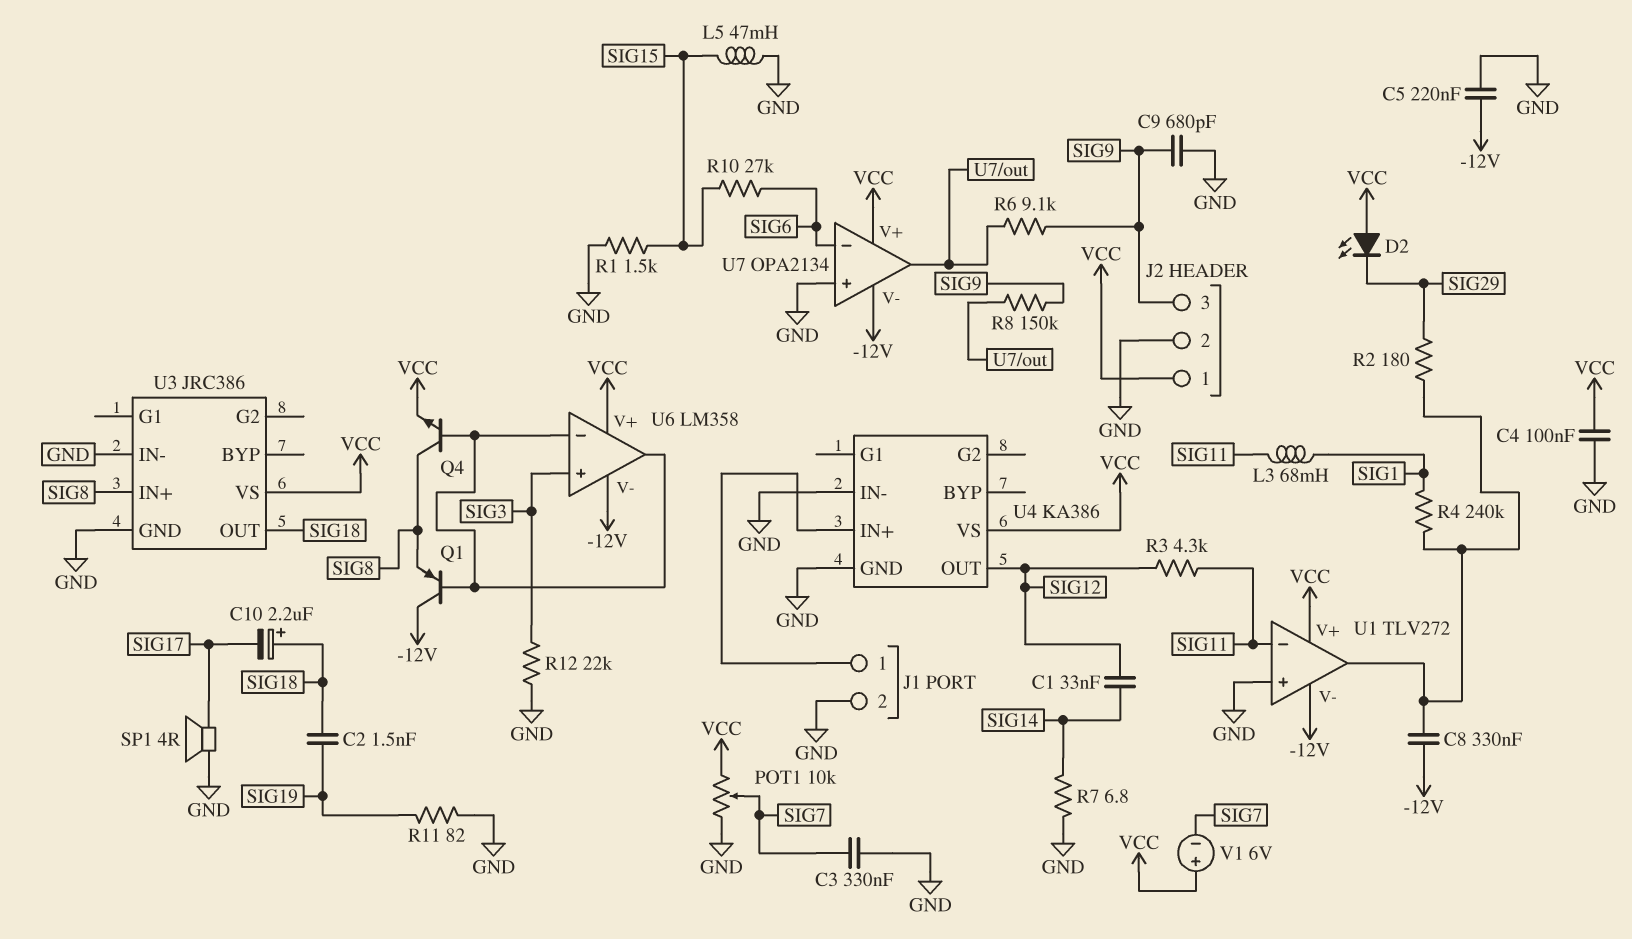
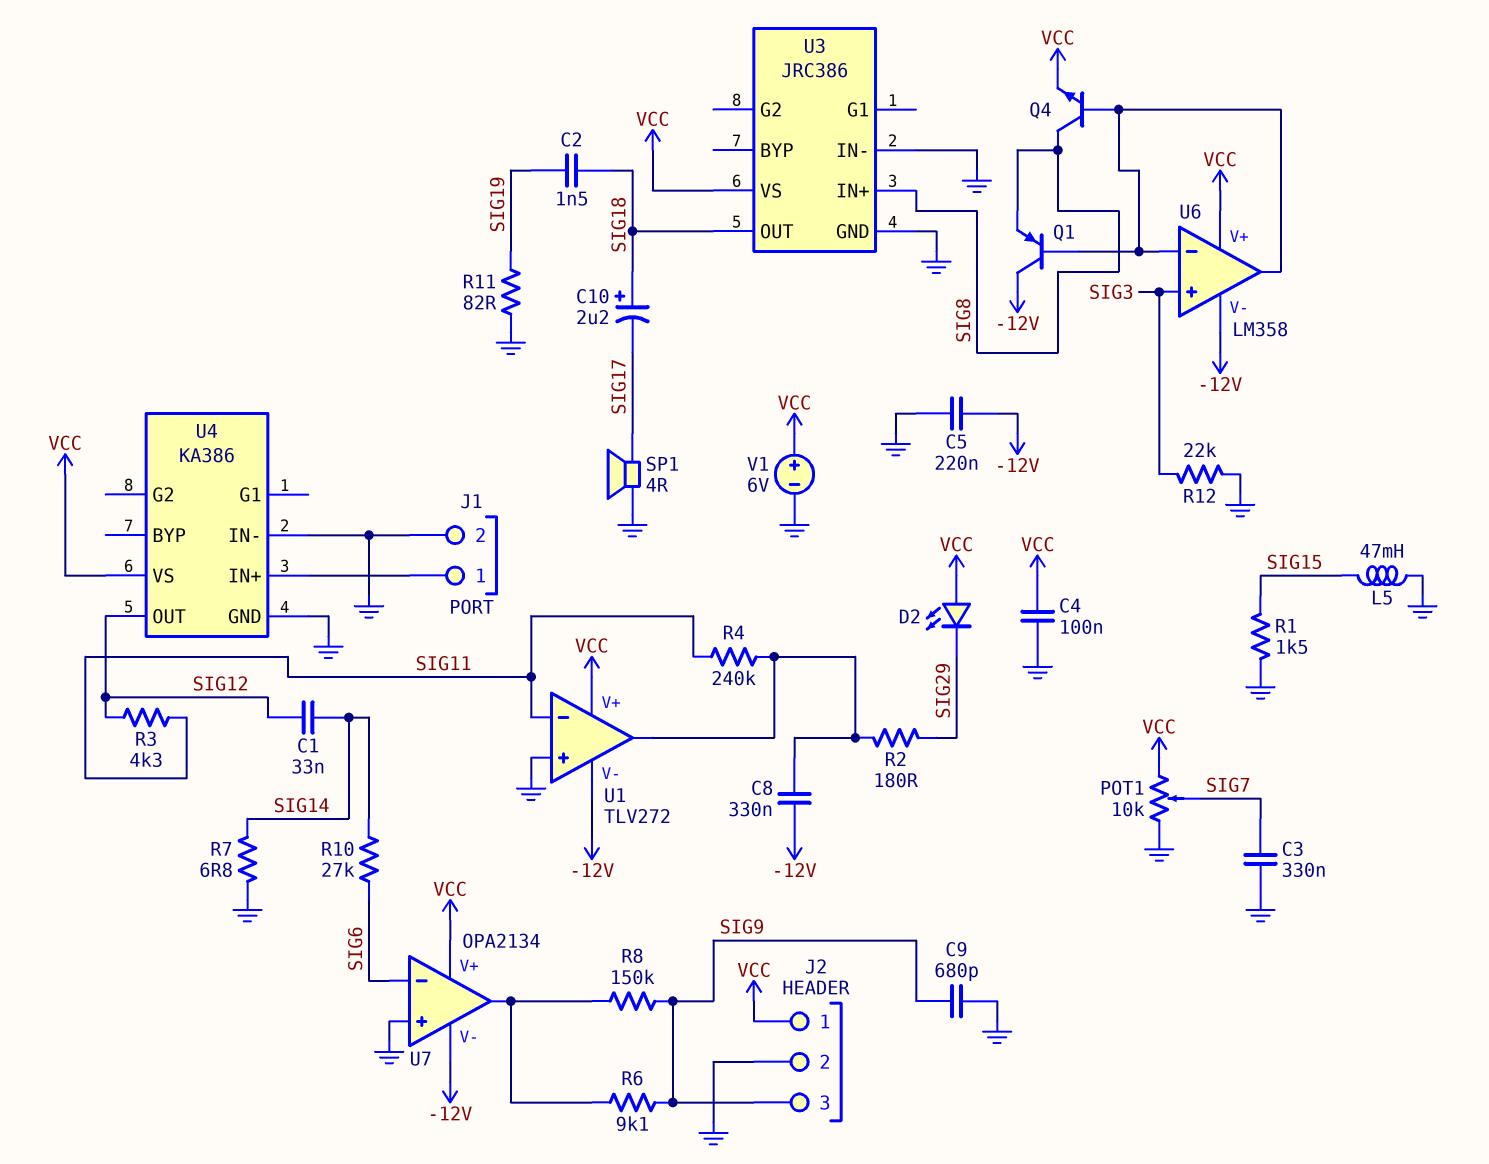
L3: 68mH (SIG1, SIG11) -> none
R4: 240k (SIG1, U1/out) -> 240k (SIG11, U1/out)
R10: 27k (SIG6, SIG15) -> 27k (SIG6, SIG14)
V1: 6V (plus VCC, minus SIG7) -> 6V (plus VCC, minus GND)

